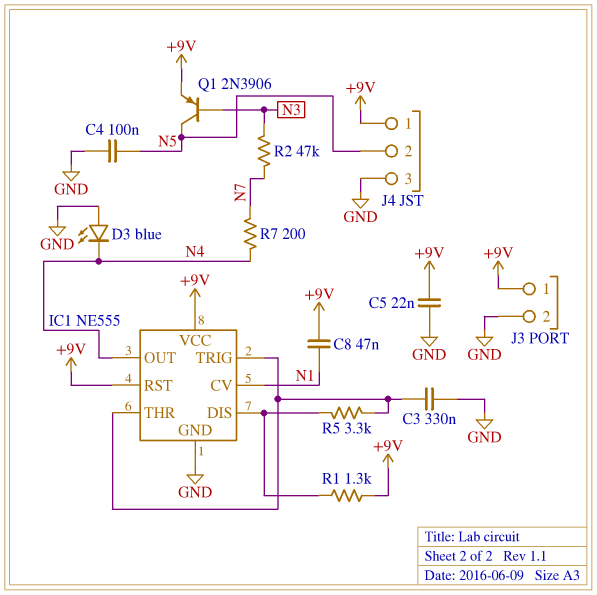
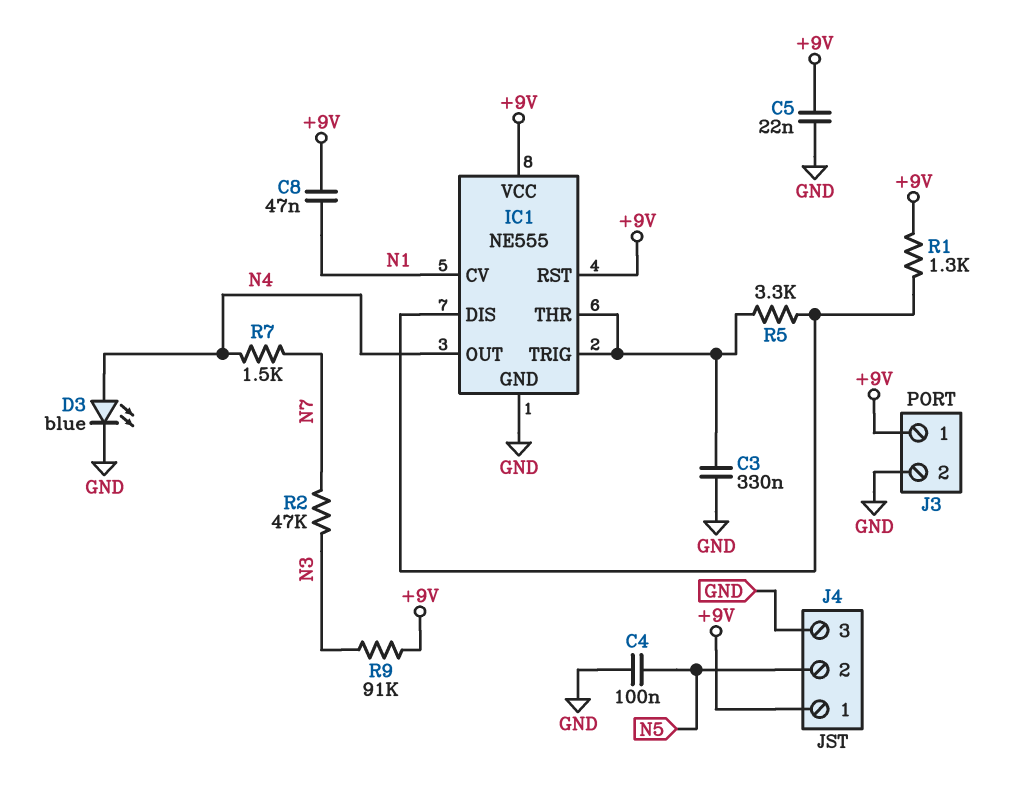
D3: LED blue (A GND, K N4) -> LED blue (A N4, K GND)
Q1: PNP 2N3906 (B N3, C N5, E +9V) -> none
R7: 200 (N4, N7) -> 1.5k (N4, N7)
R9: none -> 91k (+9V, N3)

